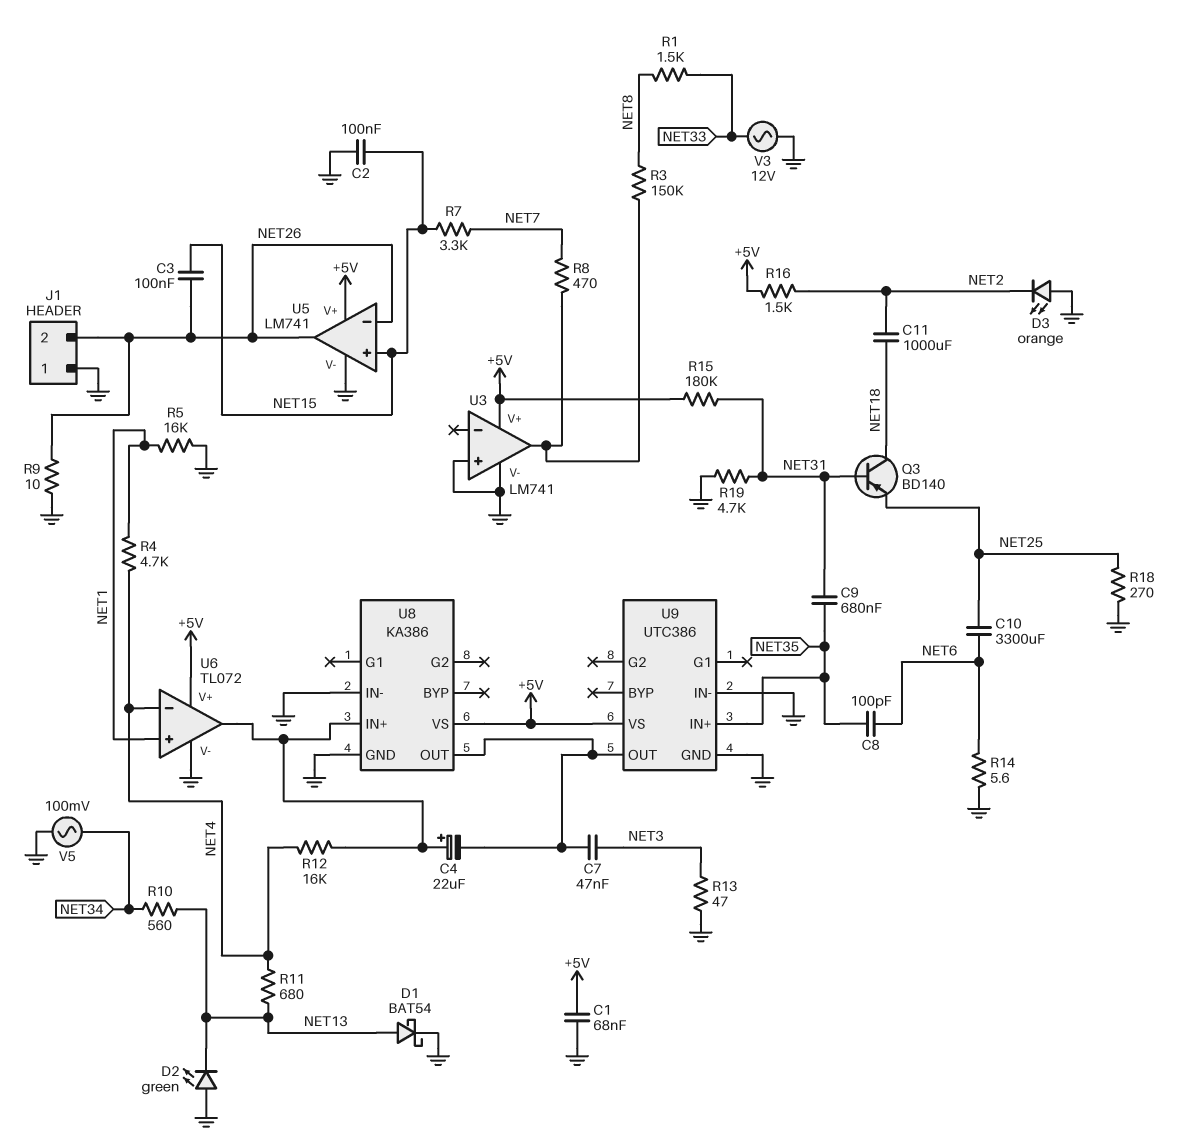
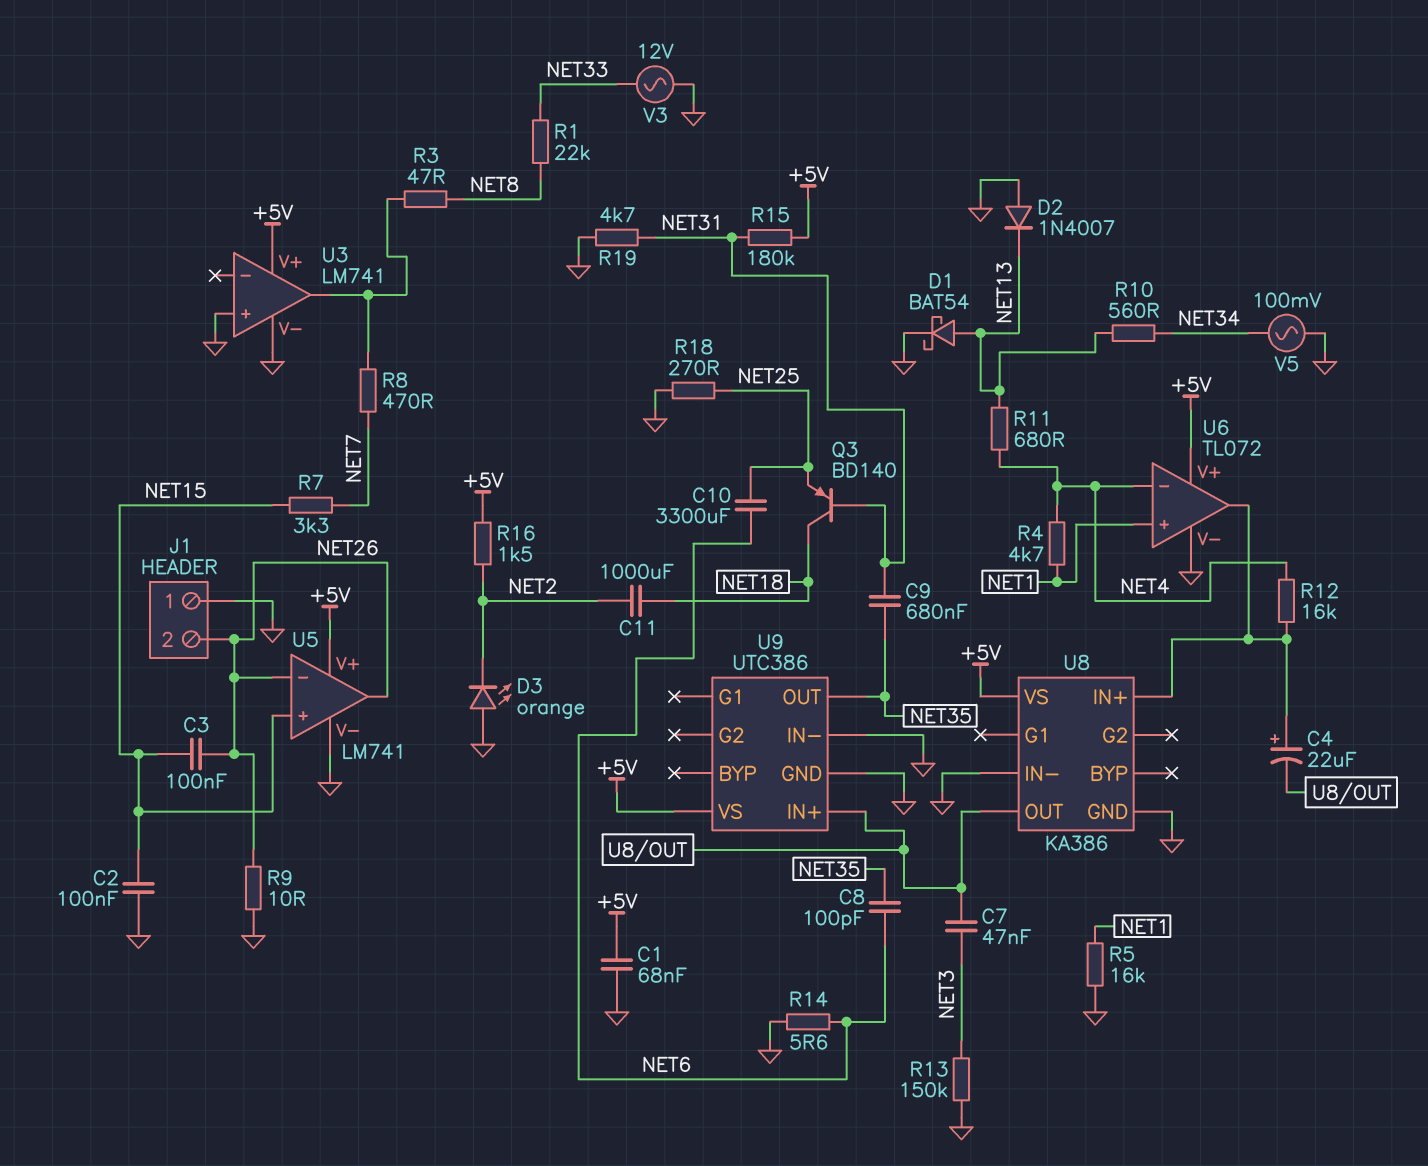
D2: LED green (A GND, K NET13) -> diode 1N4007 (A GND, K NET13)
R1: 1.5k (NET8, NET33) -> 22k (NET8, NET33)
R3: 150k (NET8, U3/out) -> 47 (NET8, U3/out)
R13: 47 (GND, NET3) -> 150k (GND, NET3)
U9 pin IN+: NET35 -> U8/OUT
U9 pin OUT: U8/OUT -> NET35

